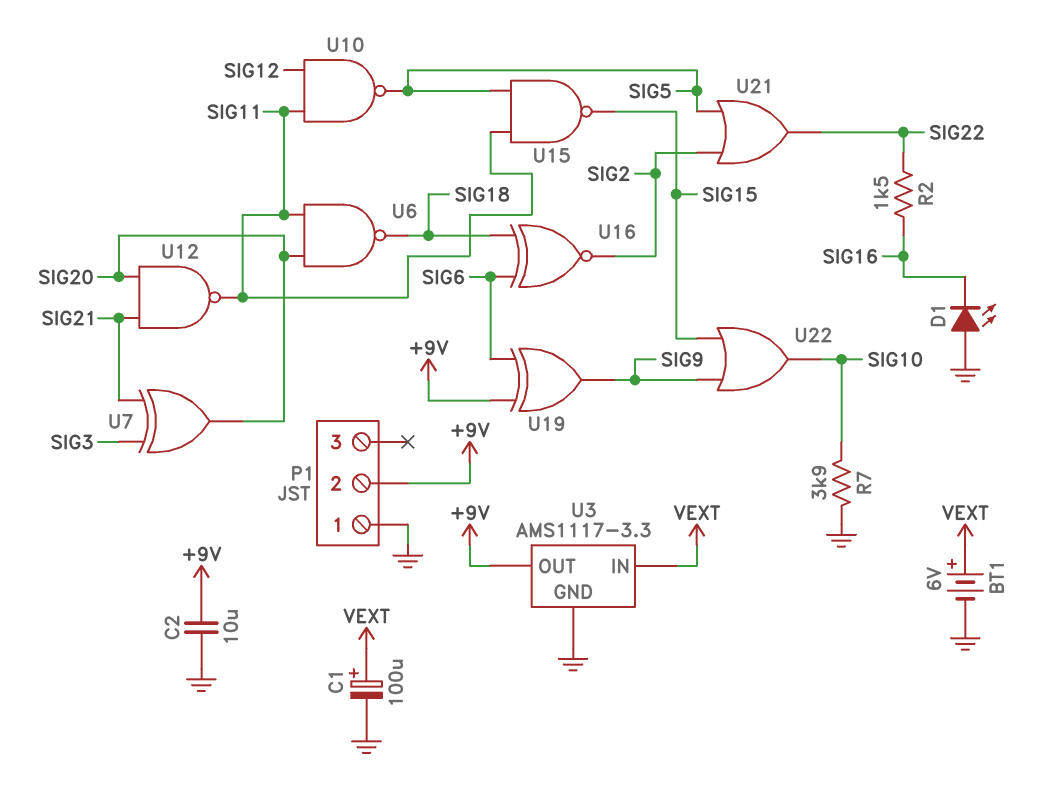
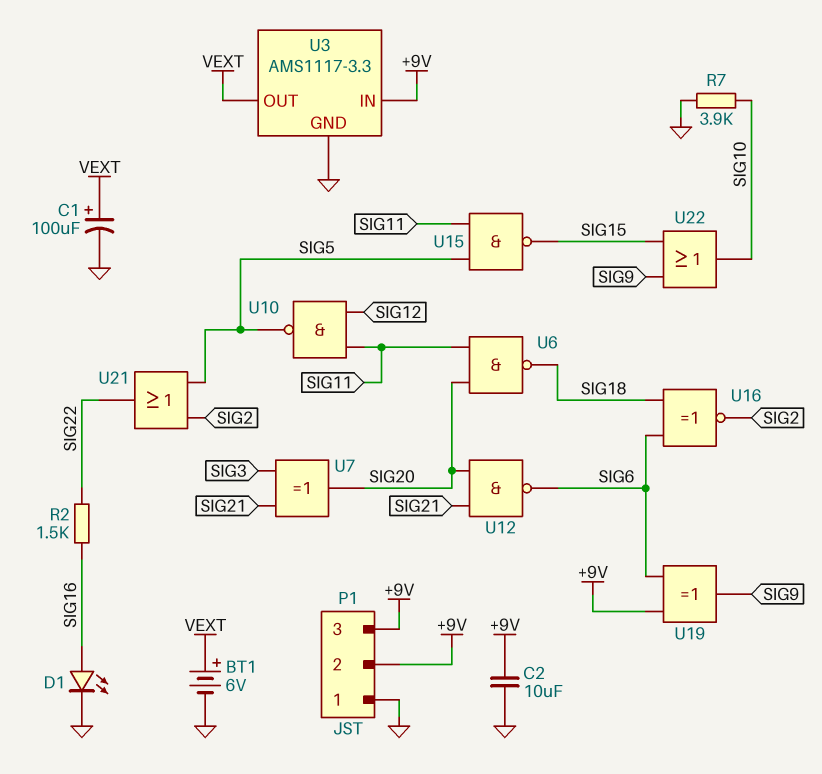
D1: LED (A GND, K SIG16) -> LED (A SIG16, K GND)
P1 pin 3: none -> +9V
U3 pin IN: VEXT -> +9V
U3 pin OUT: +9V -> VEXT
U12: NAND (in SIG20, in SIG21, out SIG11) -> NAND (in SIG20, in SIG21, out SIG6)

